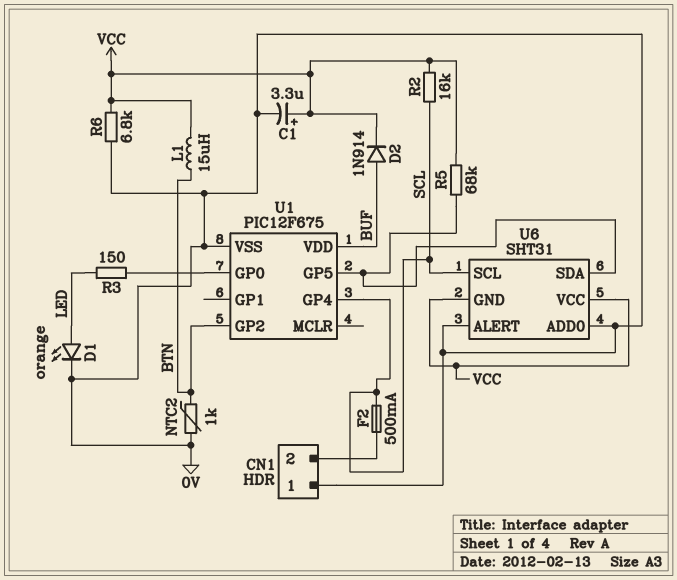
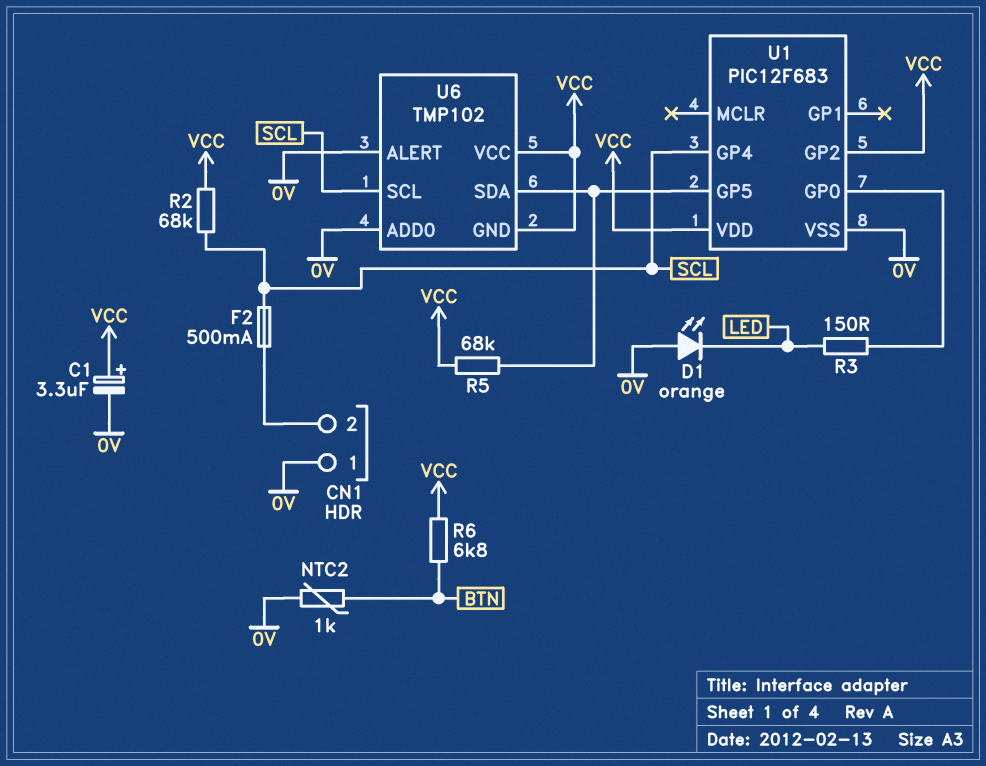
D1: LED orange (A LED, K 0V) -> LED orange (A 0V, K LED)
D2: diode 1N914 (A BUF, K VCC) -> none
L1: 15uH (BTN, VCC) -> none
R2: 16k (SCL, VCC) -> 68k (SCL, VCC)
R6: 6.8k (0V, VCC) -> 6.8k (BTN, VCC)
U1: PIC12F675 -> PIC12F683
U1 pin GP2: BTN -> VCC
U1 pin VDD: BUF -> VCC
U6: SHT31 -> TMP102

